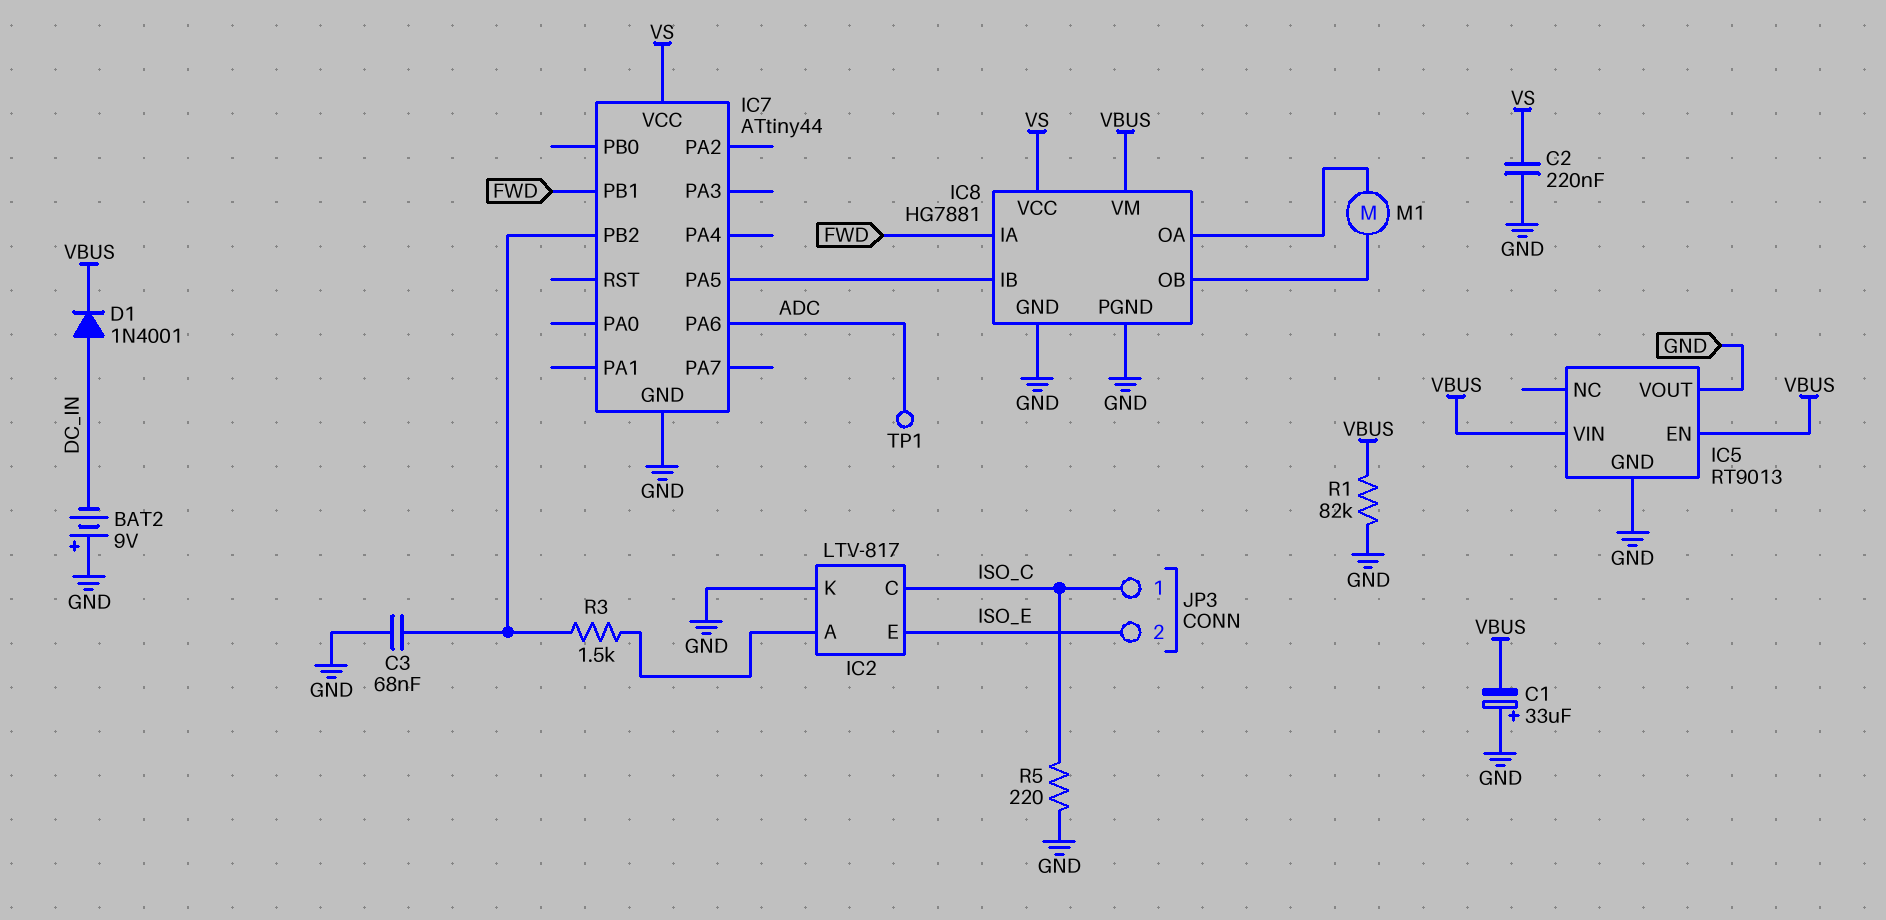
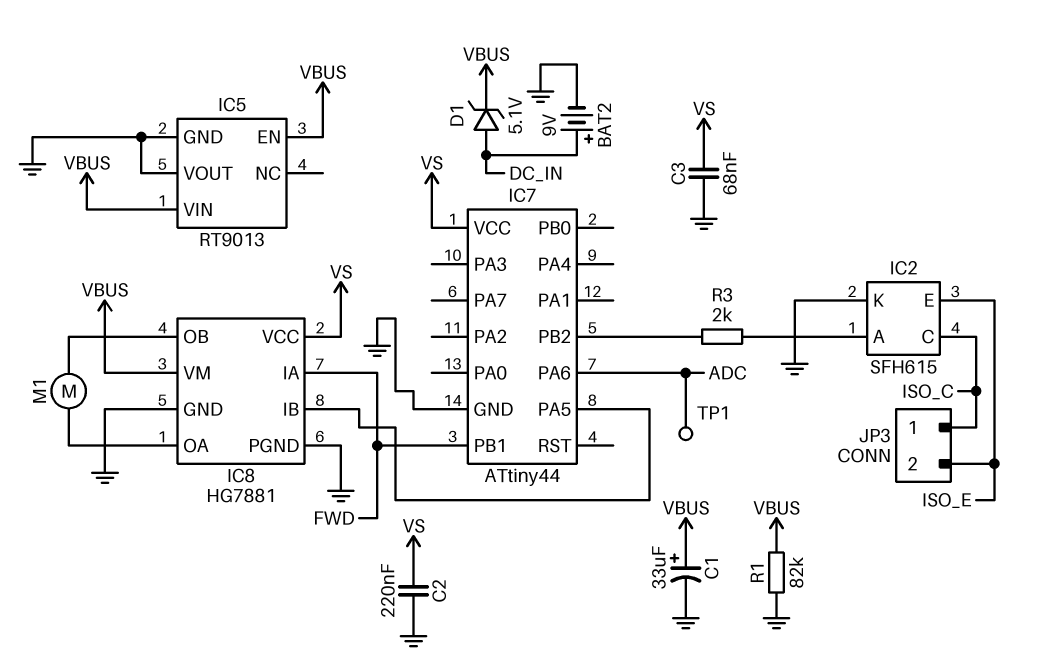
BAT2: 9V (plus GND, minus DC_IN) -> 9V (plus DC_IN, minus GND)
C1: 33uF (plus GND, minus VBUS) -> 33uF (plus VBUS, minus GND)
C3: 68nF (GND, IC7/PB2) -> 68nF (GND, VS)
D1: diode 1N4001 (A DC_IN, K VBUS) -> zener 5.1V (A DC_IN, K VBUS)
IC2: LTV-817 -> SFH615
R3: 1.5k (IC2/A, IC7/PB2) -> 2k (IC2/A, IC7/PB2)
R5: 220 (GND, ISO_C) -> none

